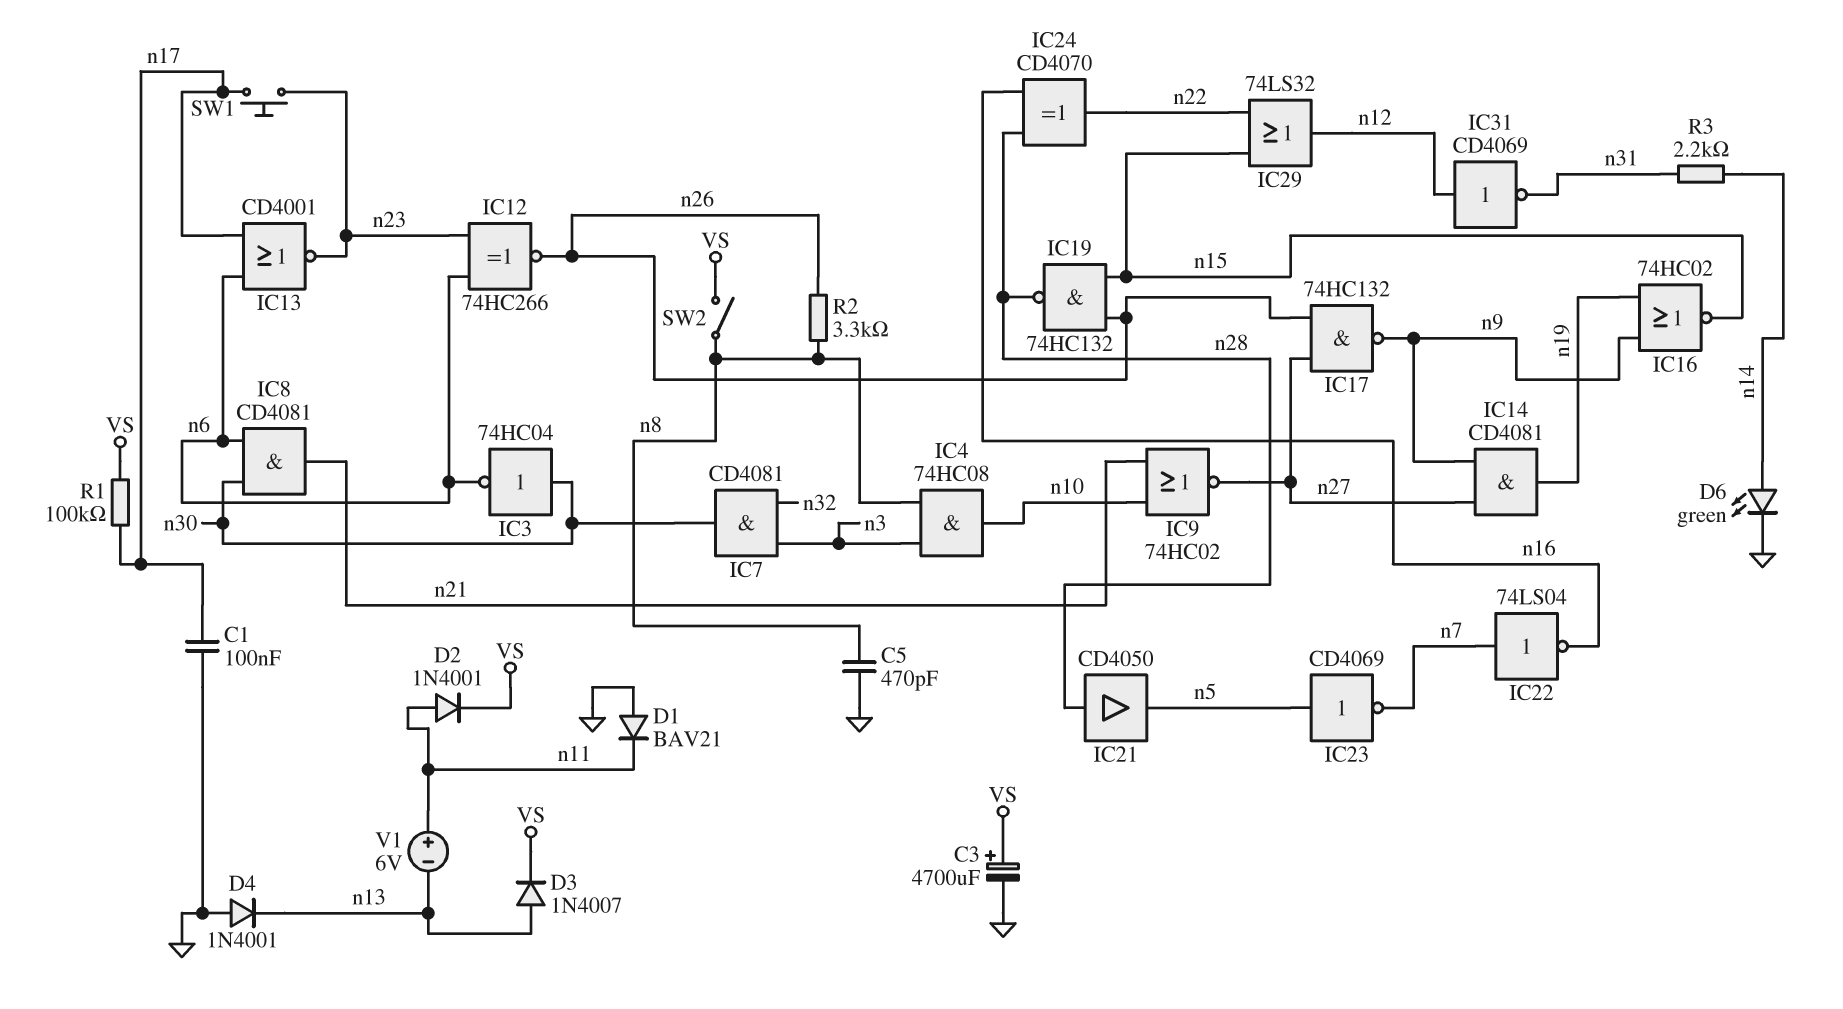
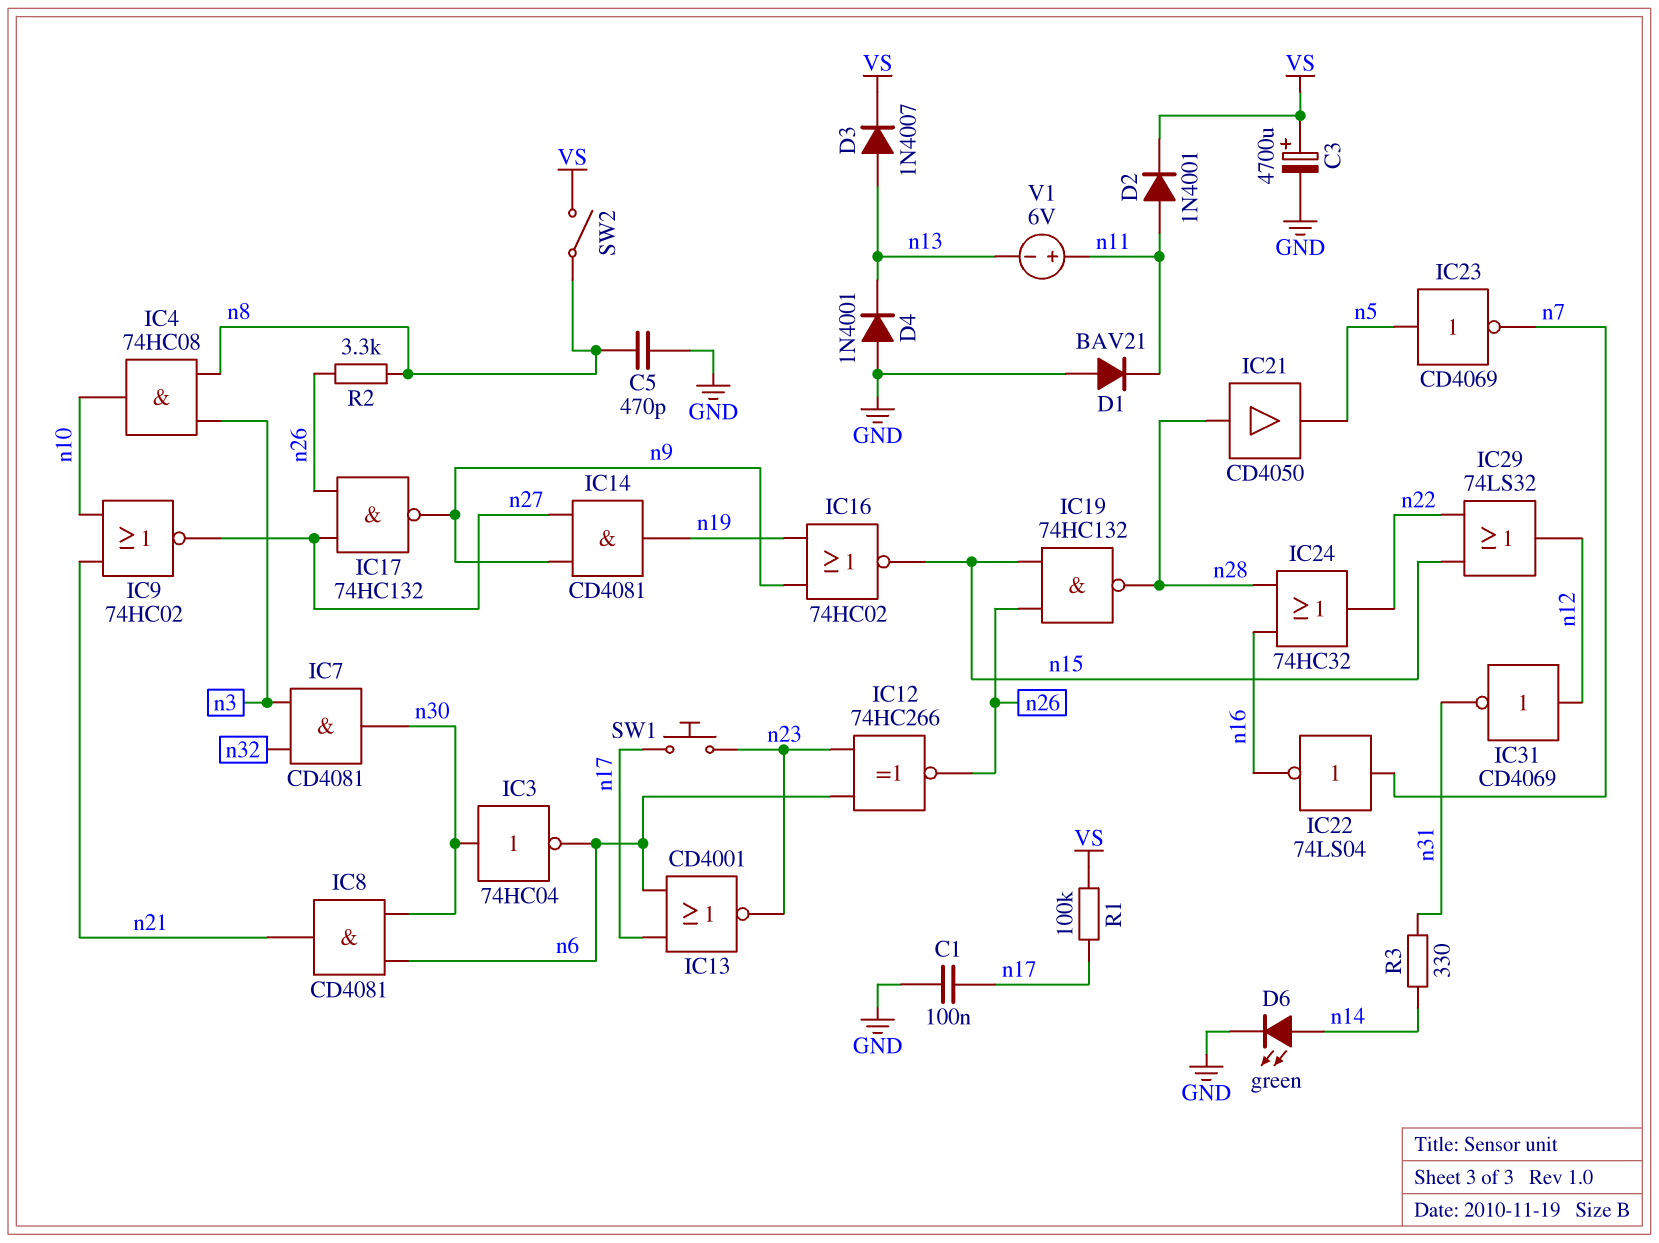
IC24: XOR CD4070 (in n16, in n28, out n22) -> OR 74HC32 (in n16, in n28, out n22)
R3: 2.2k (n14, n31) -> 330 (n14, n31)

